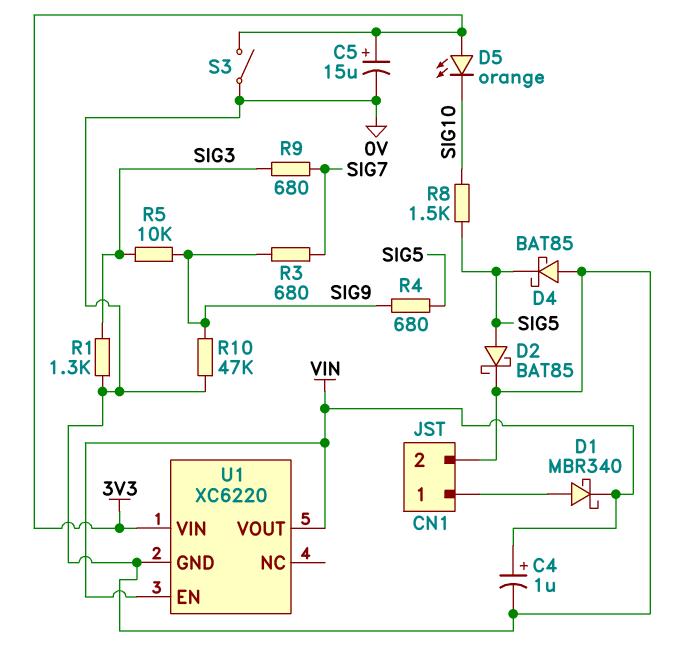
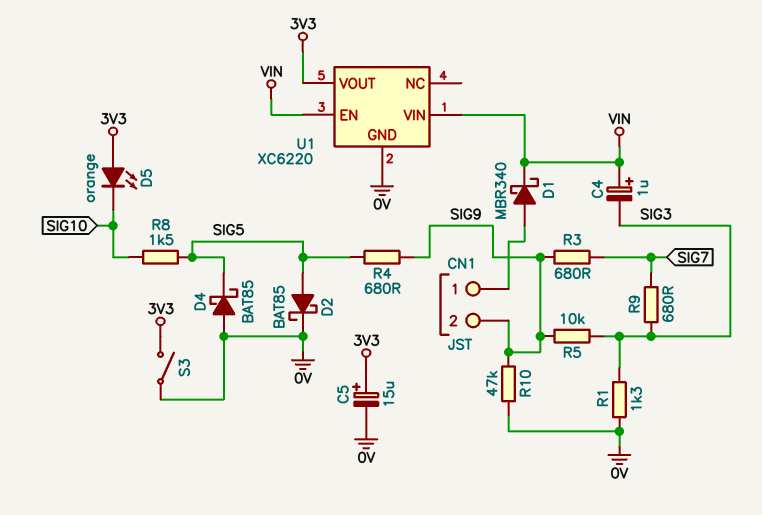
C4: 1uF (plus VIN, minus 0V) -> 1uF (plus VIN, minus SIG3)
CN1 pin 2: 0V -> SIG9
U1 pin VIN: 3V3 -> VIN
U1 pin VOUT: VIN -> 3V3

